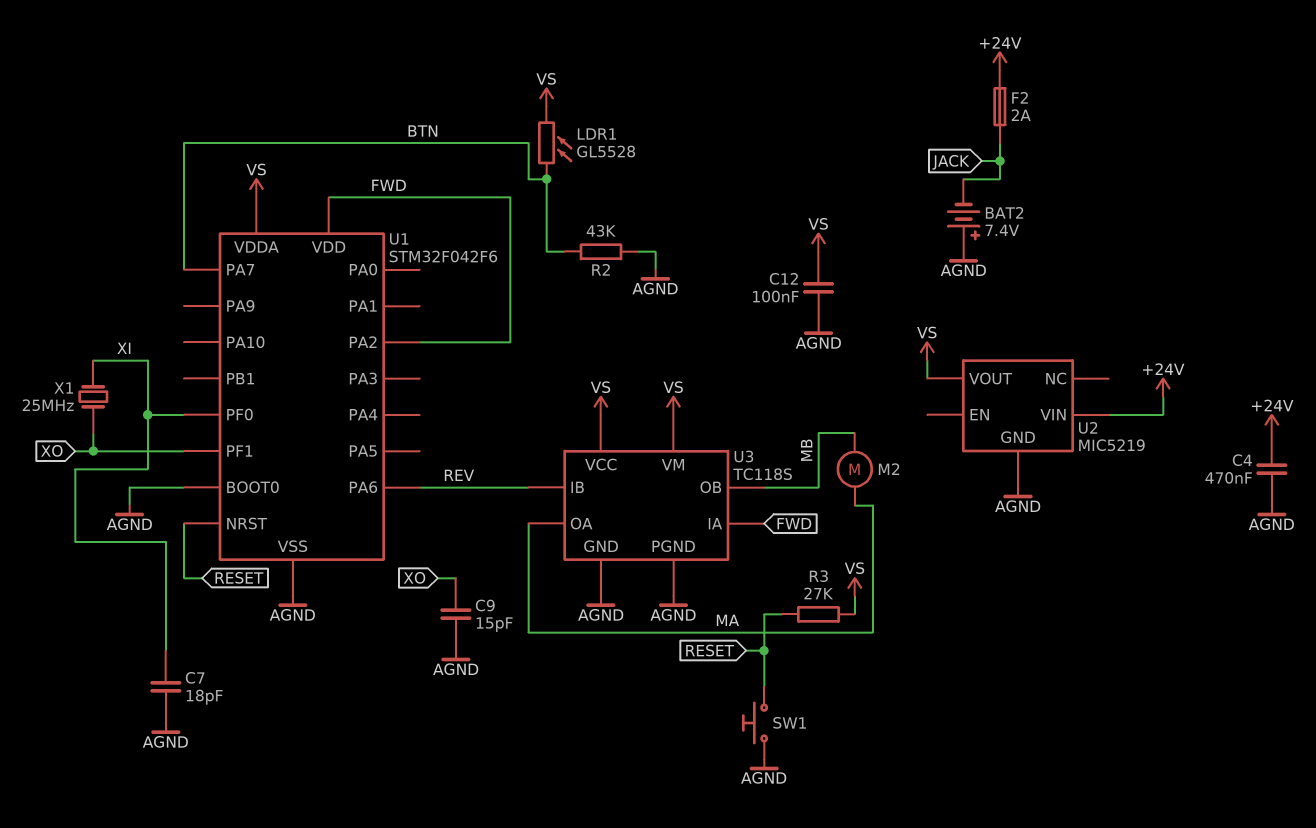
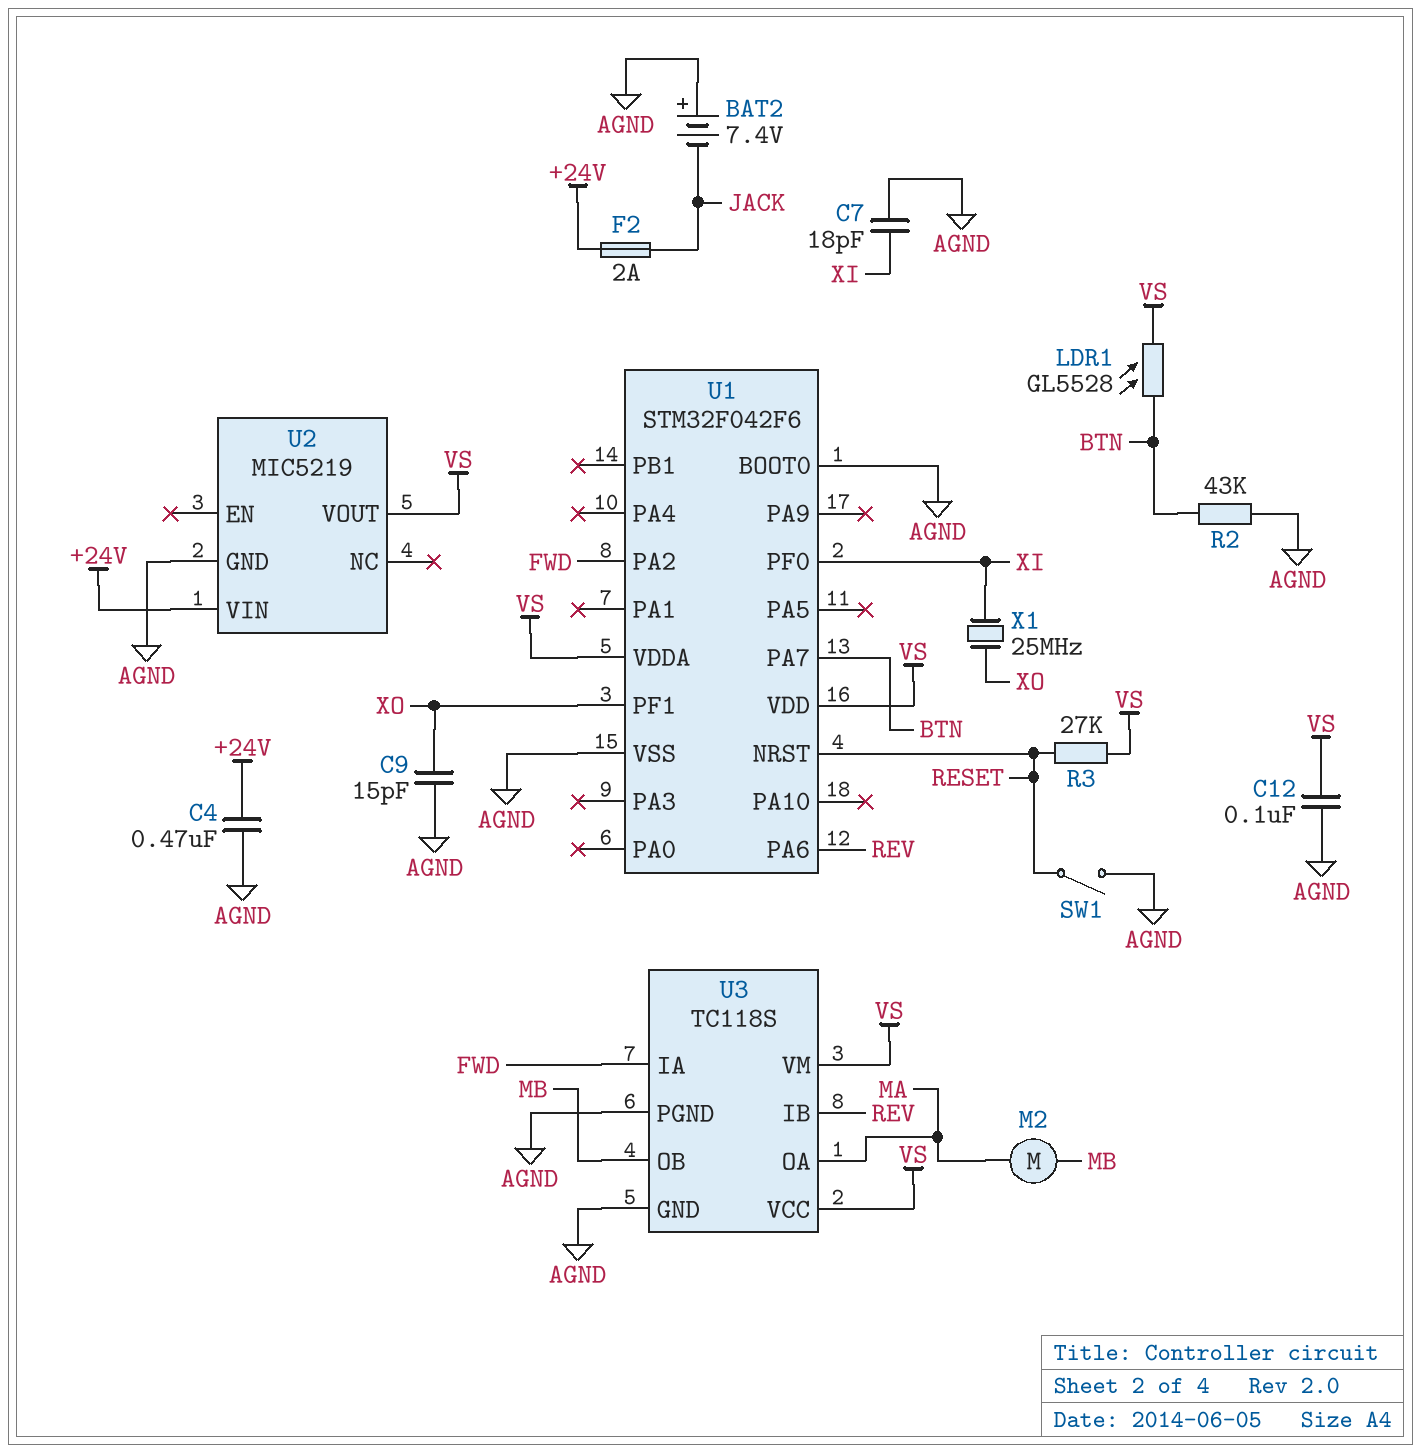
SW1: button (AGND, RESET) -> switch (AGND, RESET)
U1 pin VDD: FWD -> VS

